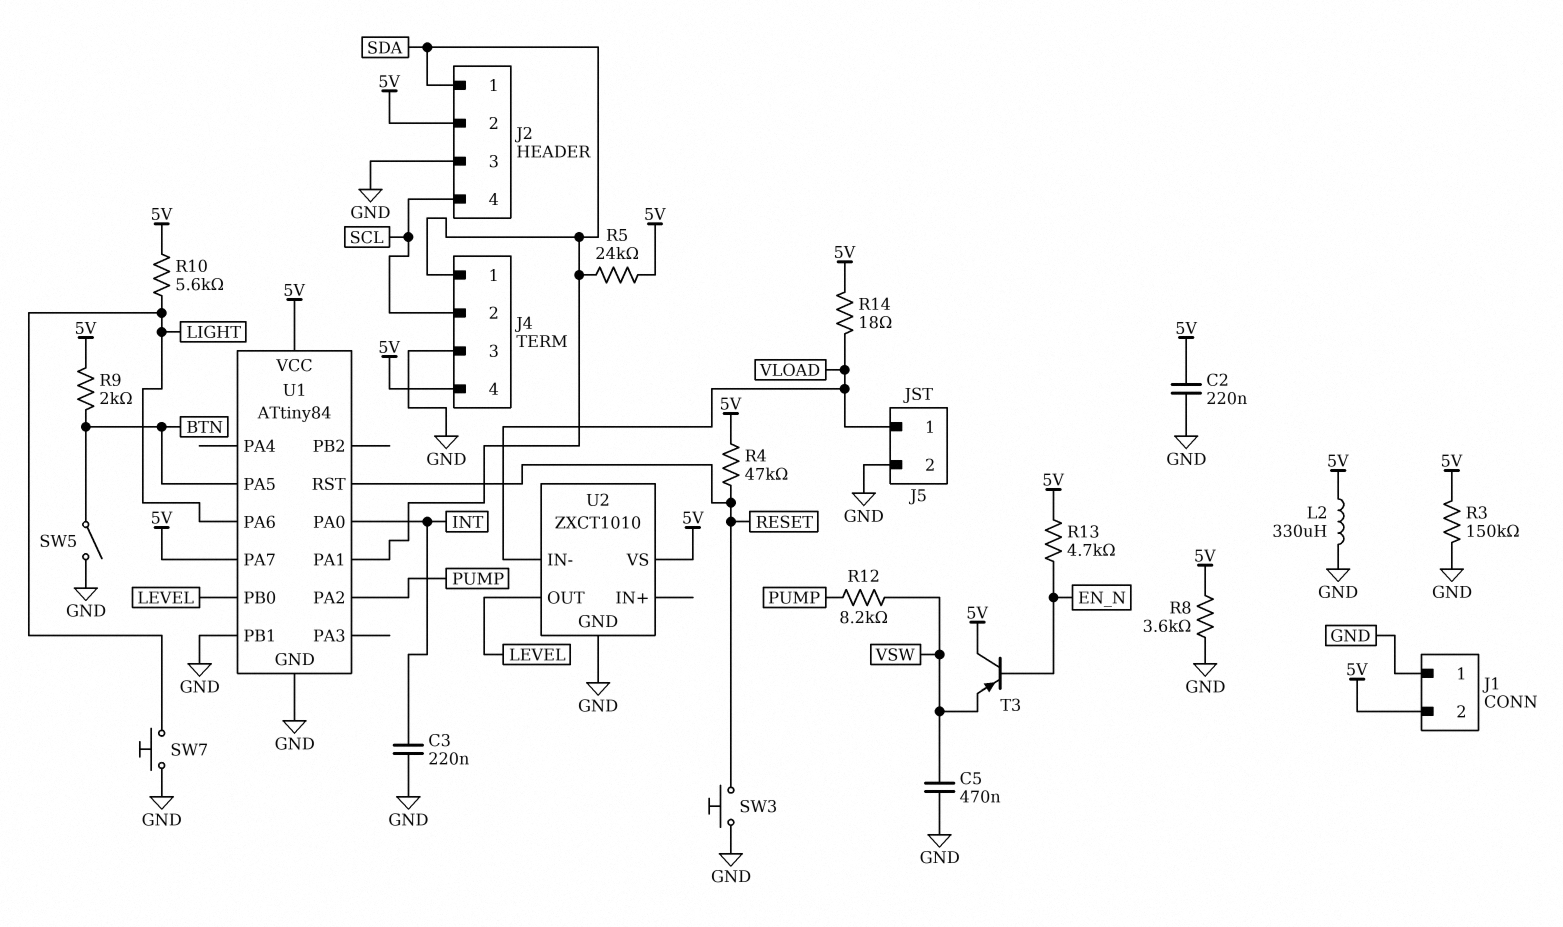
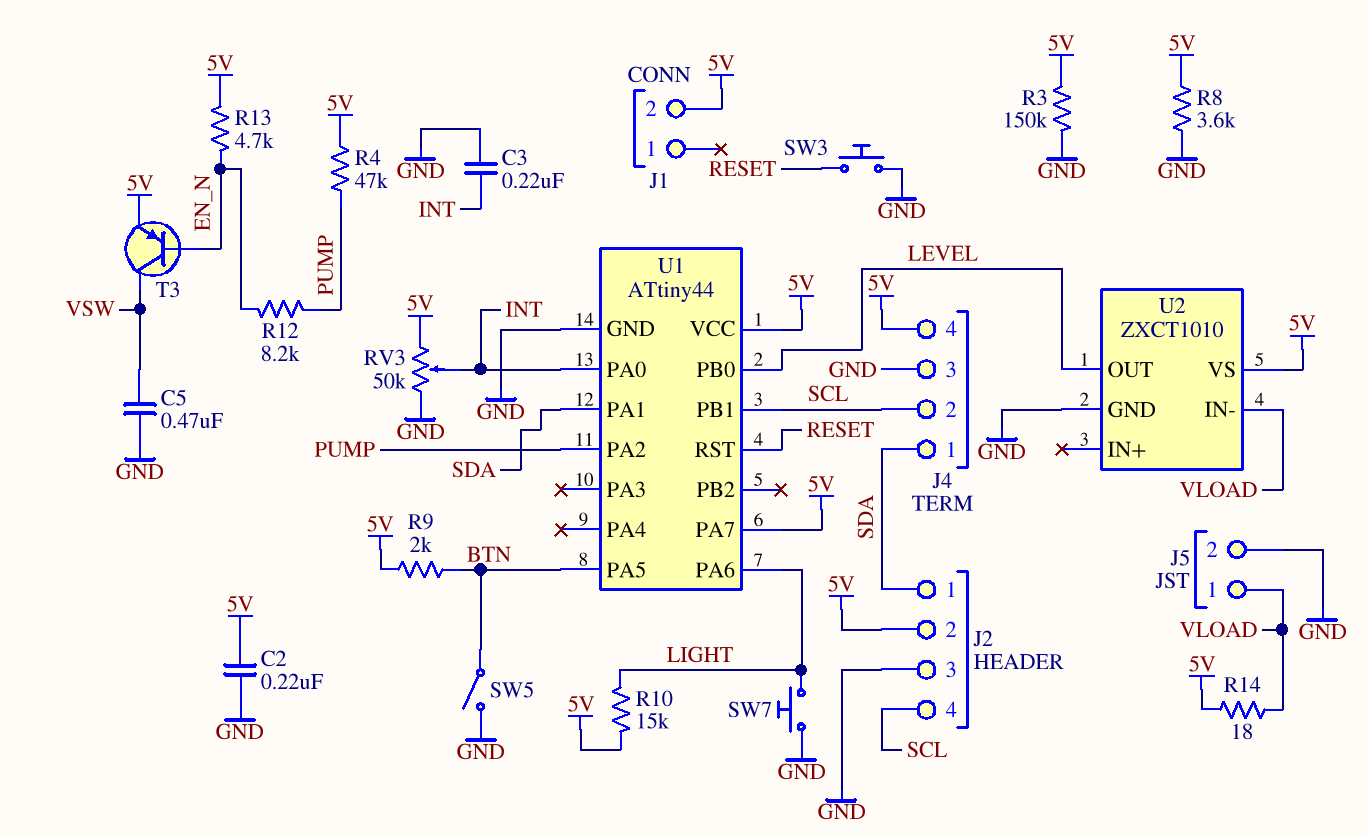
J1 pin 1: GND -> none
L2: 330uH (5V, GND) -> none
R4: 47k (5V, RESET) -> 47k (5V, PUMP)
R5: 24k (5V, SDA) -> none
R10: 5.6k (5V, LIGHT) -> 15k (5V, LIGHT)
R12: 8.2k (PUMP, VSW) -> 8.2k (EN_N, PUMP)
RV3: none -> 50k (5V, GND, wiper INT)
T3: PNP (B EN_N, C 5V, E VSW) -> PNP (B EN_N, C VSW, E 5V)
U1: ATtiny84 -> ATtiny44
U1 pin PB1: GND -> SCL

